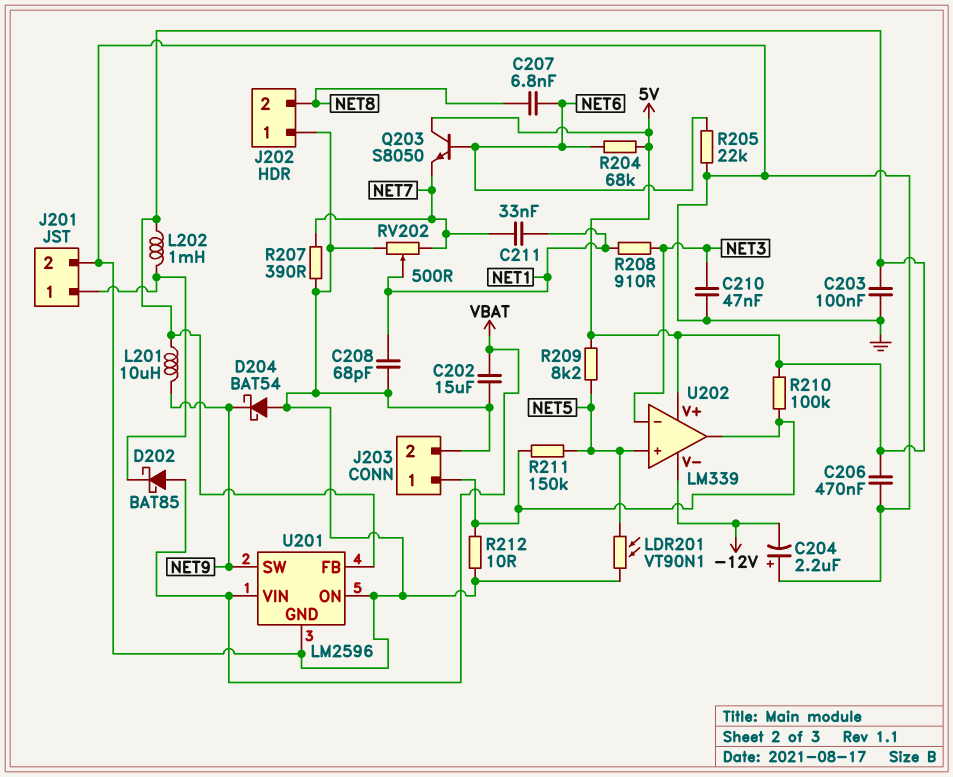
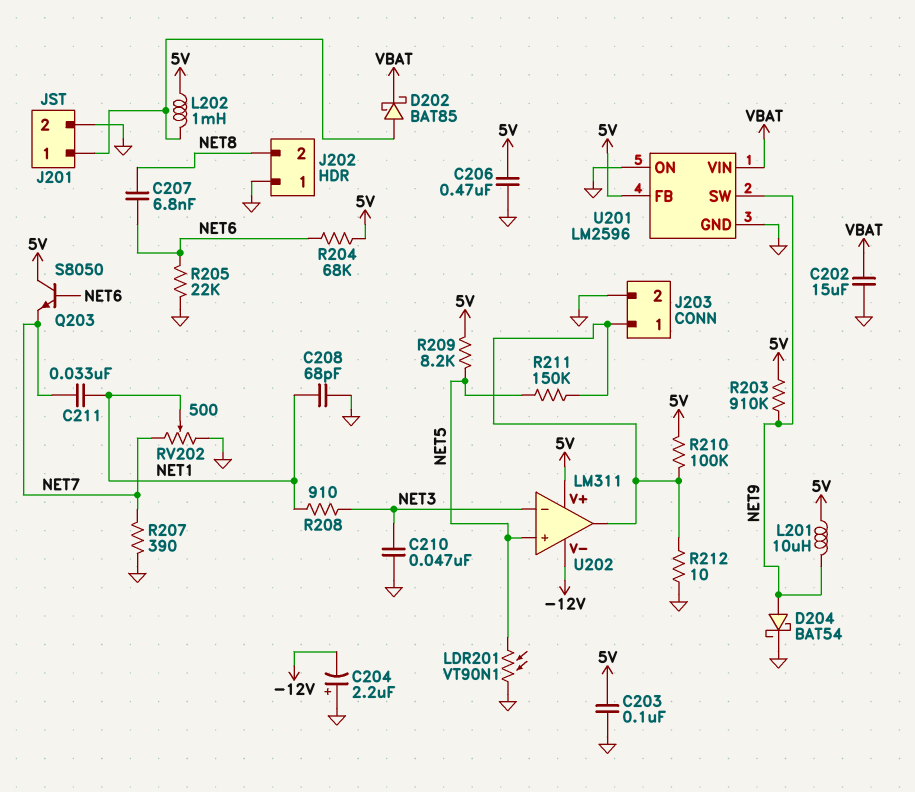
D202: schottky BAT85 (A VBAT, K J201/1) -> schottky BAT85 (A J201/1, K VBAT)
D204: schottky BAT54 (A GND, K NET9) -> schottky BAT54 (A NET9, K GND)
R203: none -> 910k (5V, NET9)
U202: LM339 -> LM311

